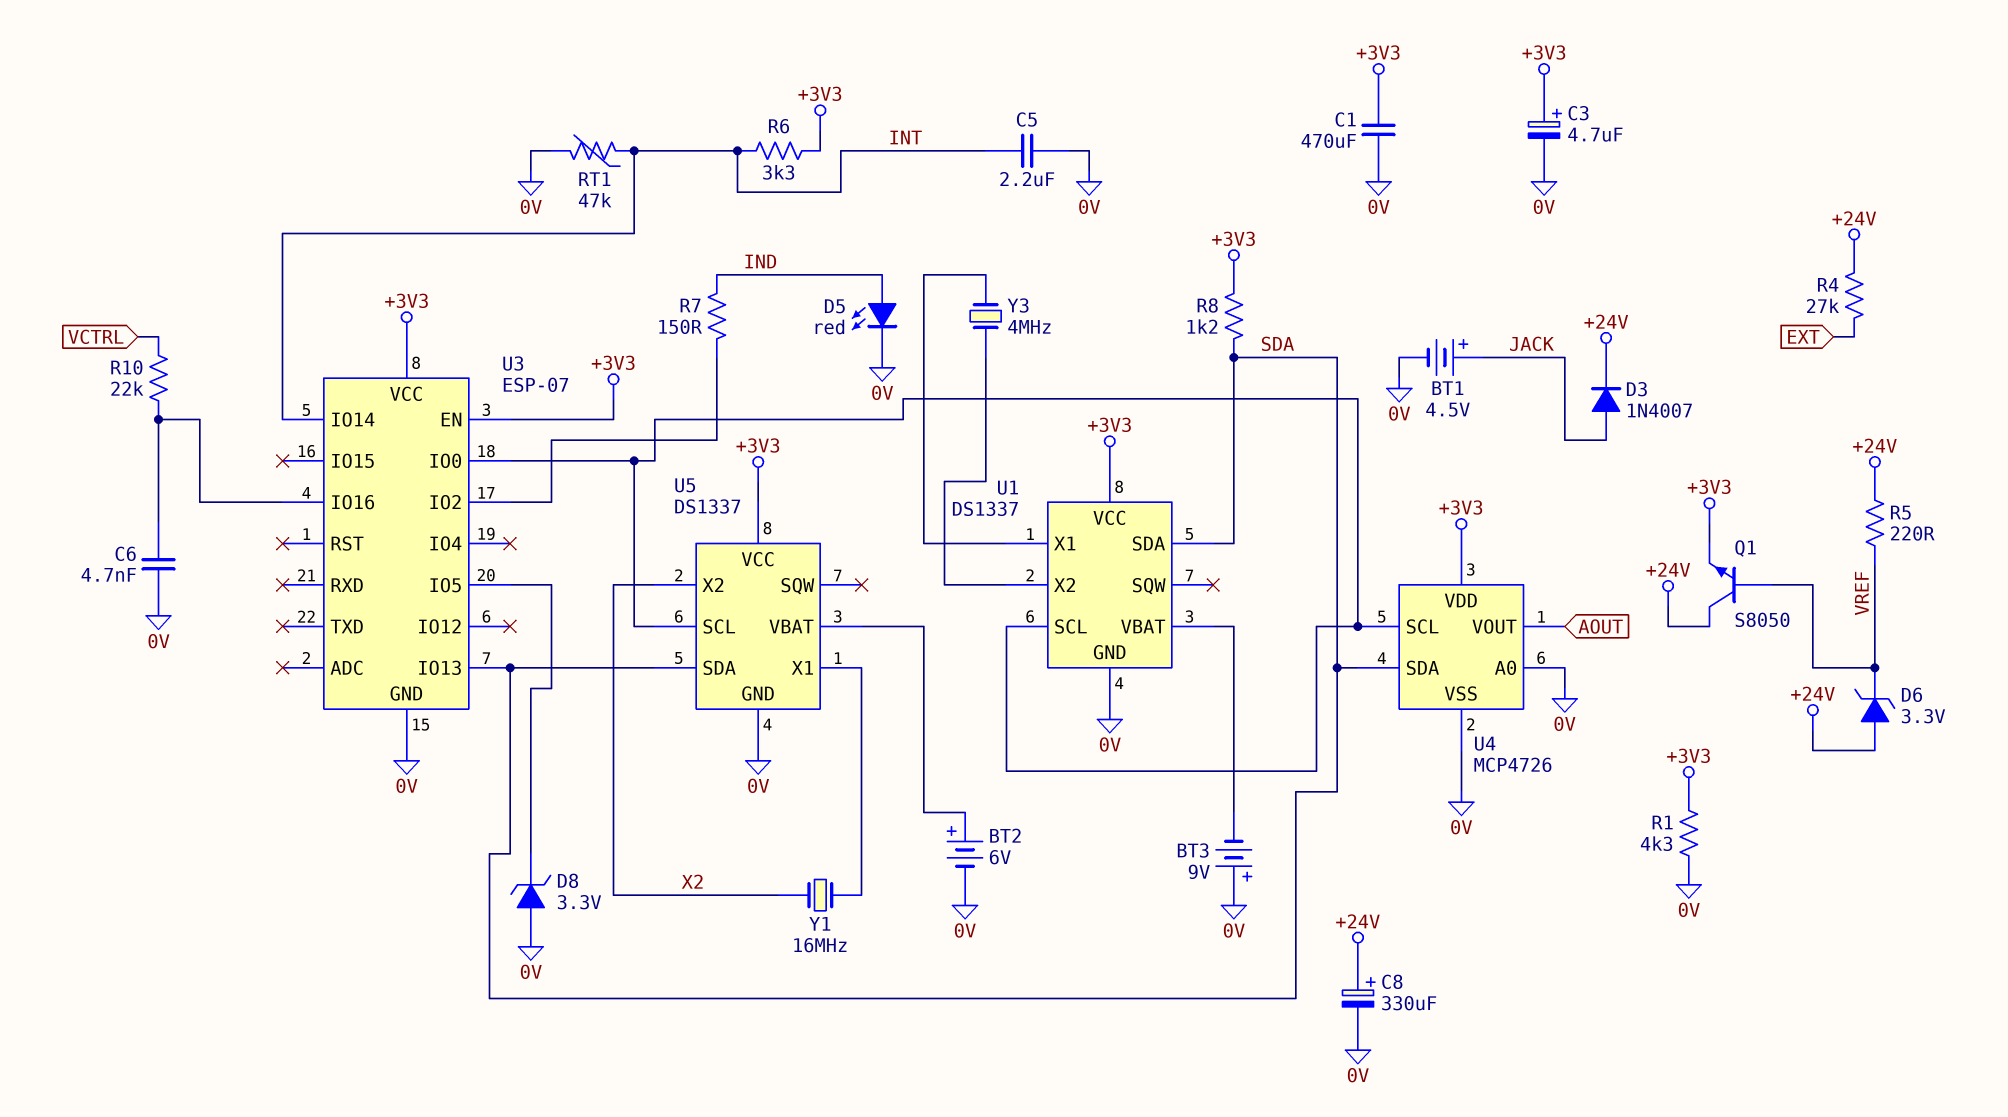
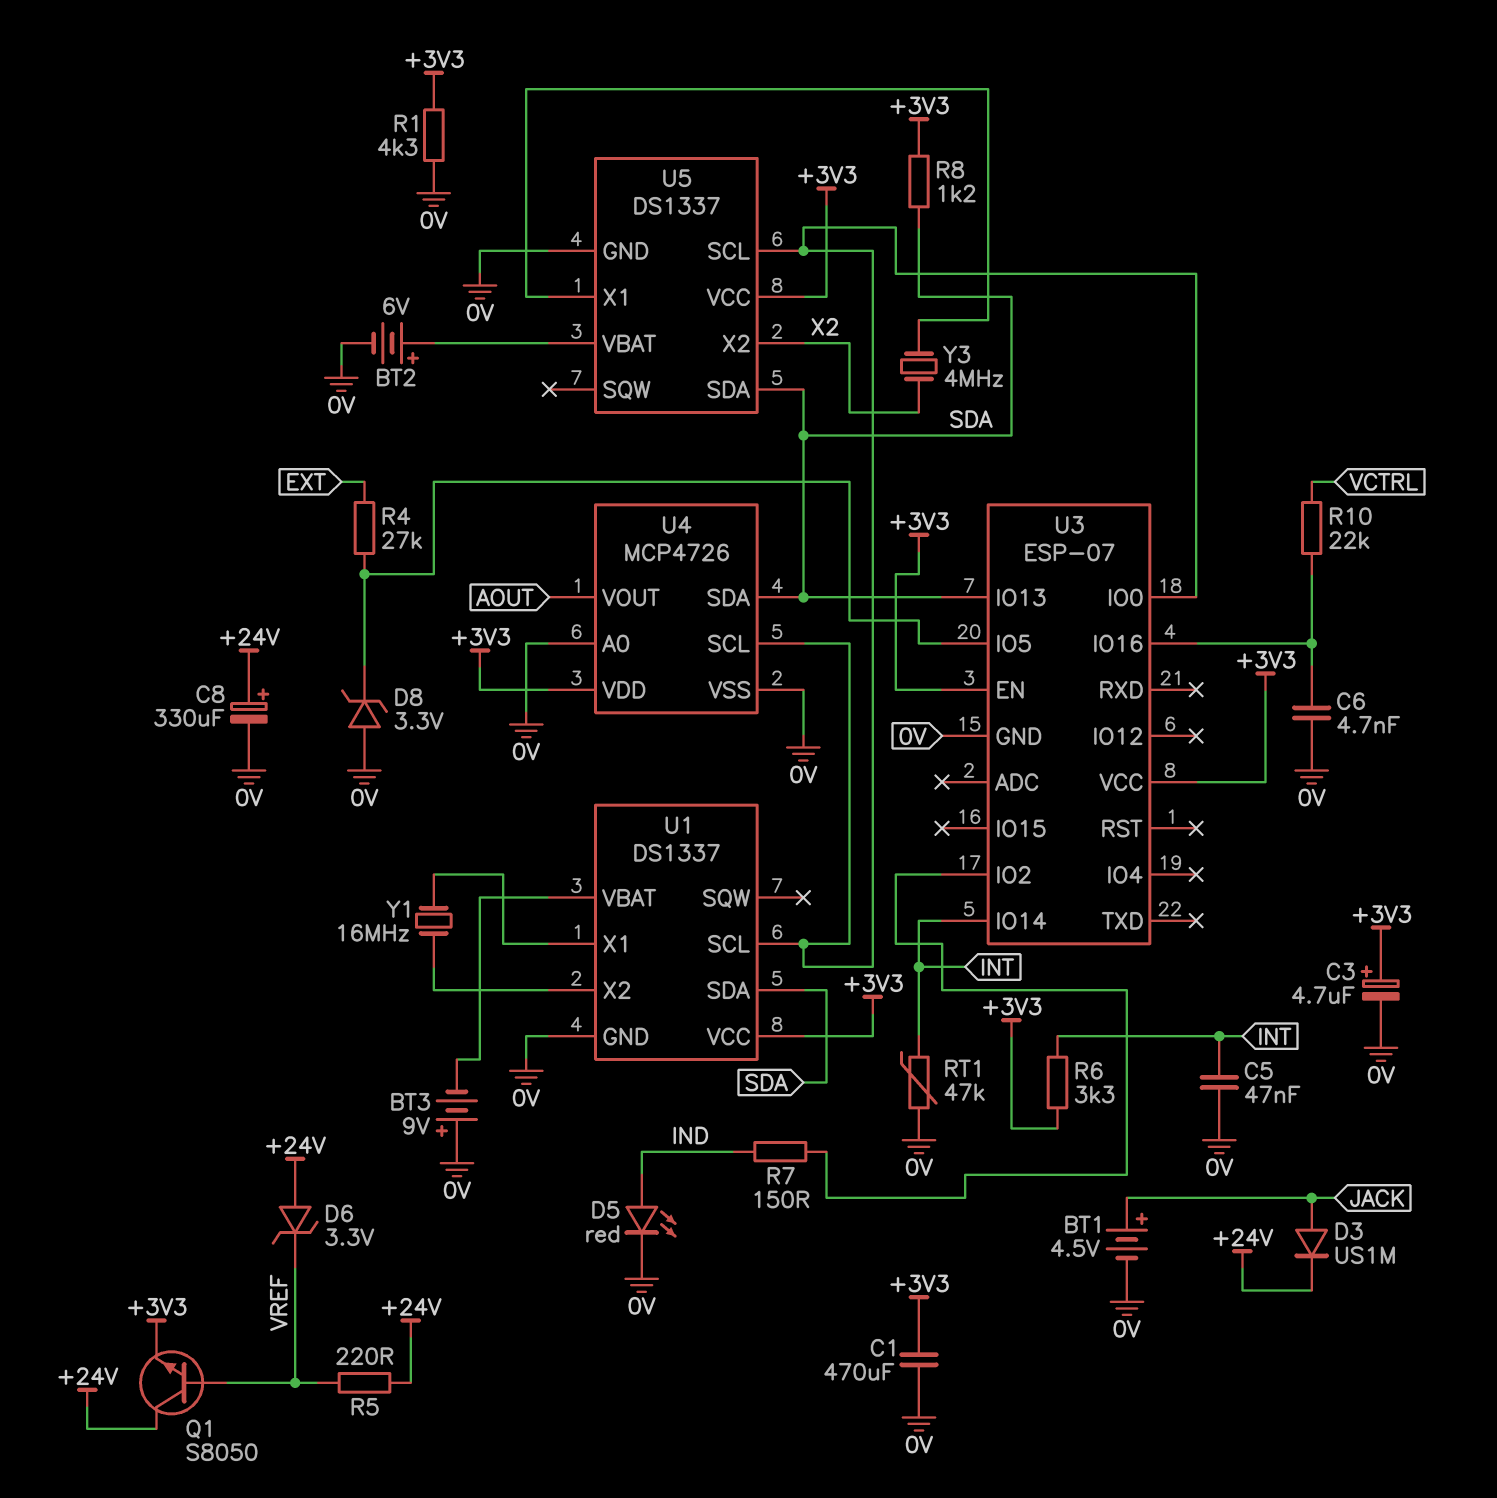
C5: 2.2uF (0V, INT) -> 47nF (0V, INT)
D3: diode 1N4007 (A JACK, K +24V) -> diode US1M (A JACK, K +24V)
R4: 27k (+24V, EXT) -> 27k (EXT, U3/IO5)
Y1: 16MHz (U5/X1, X2) -> 16MHz (U1/X1, U1/X2)
Y3: 4MHz (U1/X1, U1/X2) -> 4MHz (U5/X1, X2)

